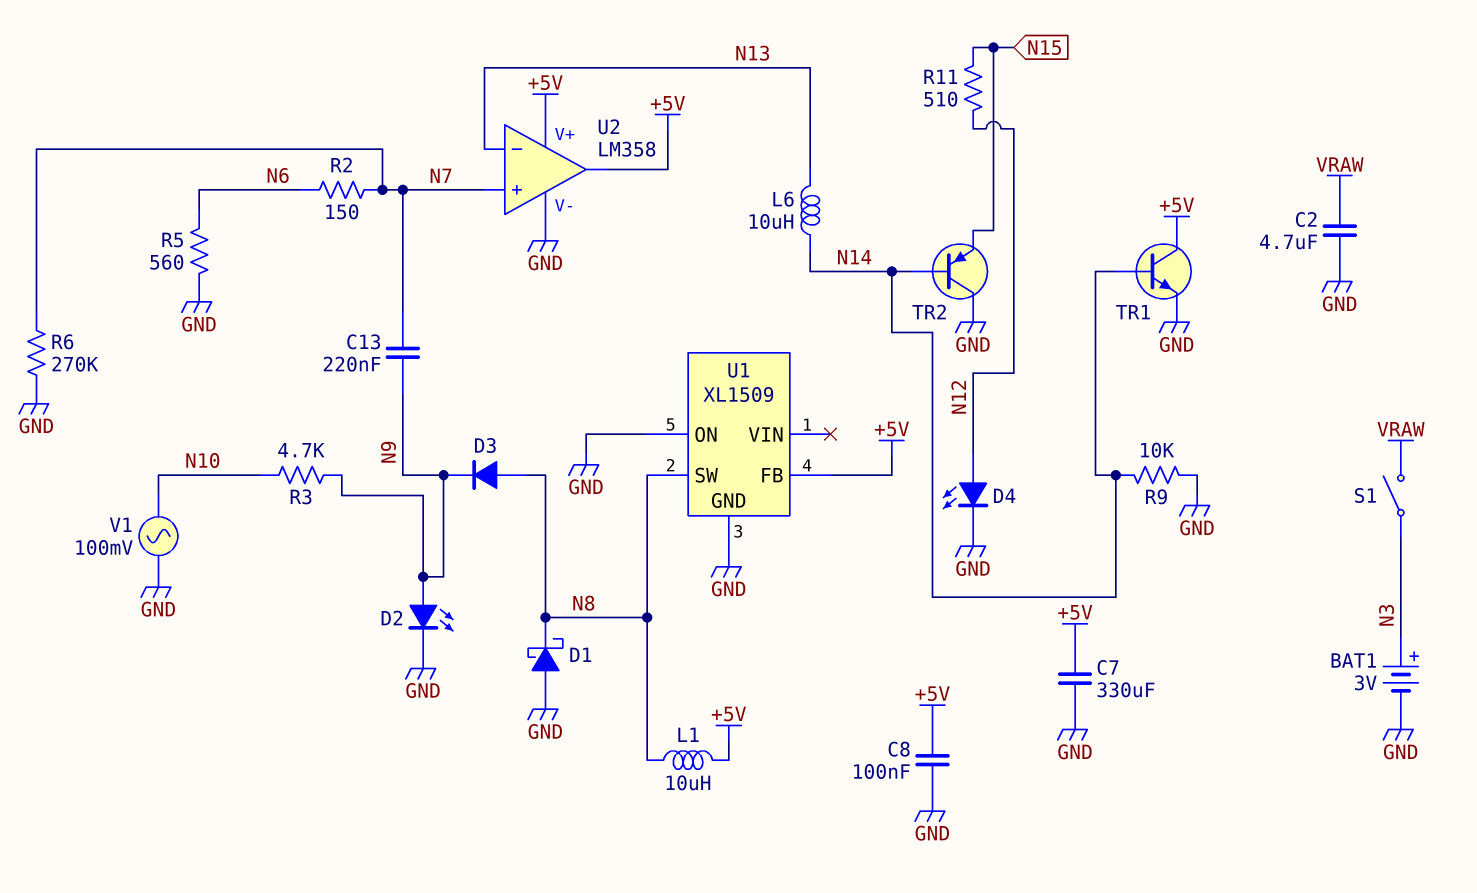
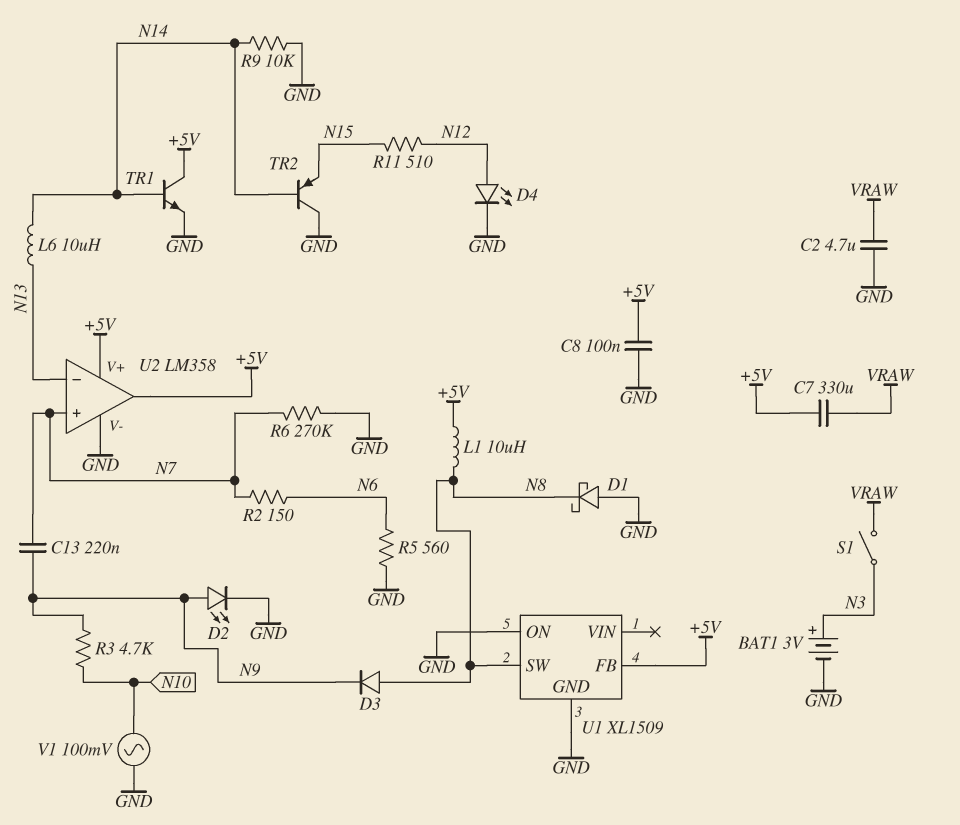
C7: 330uF (+5V, GND) -> 330uF (+5V, VRAW)

